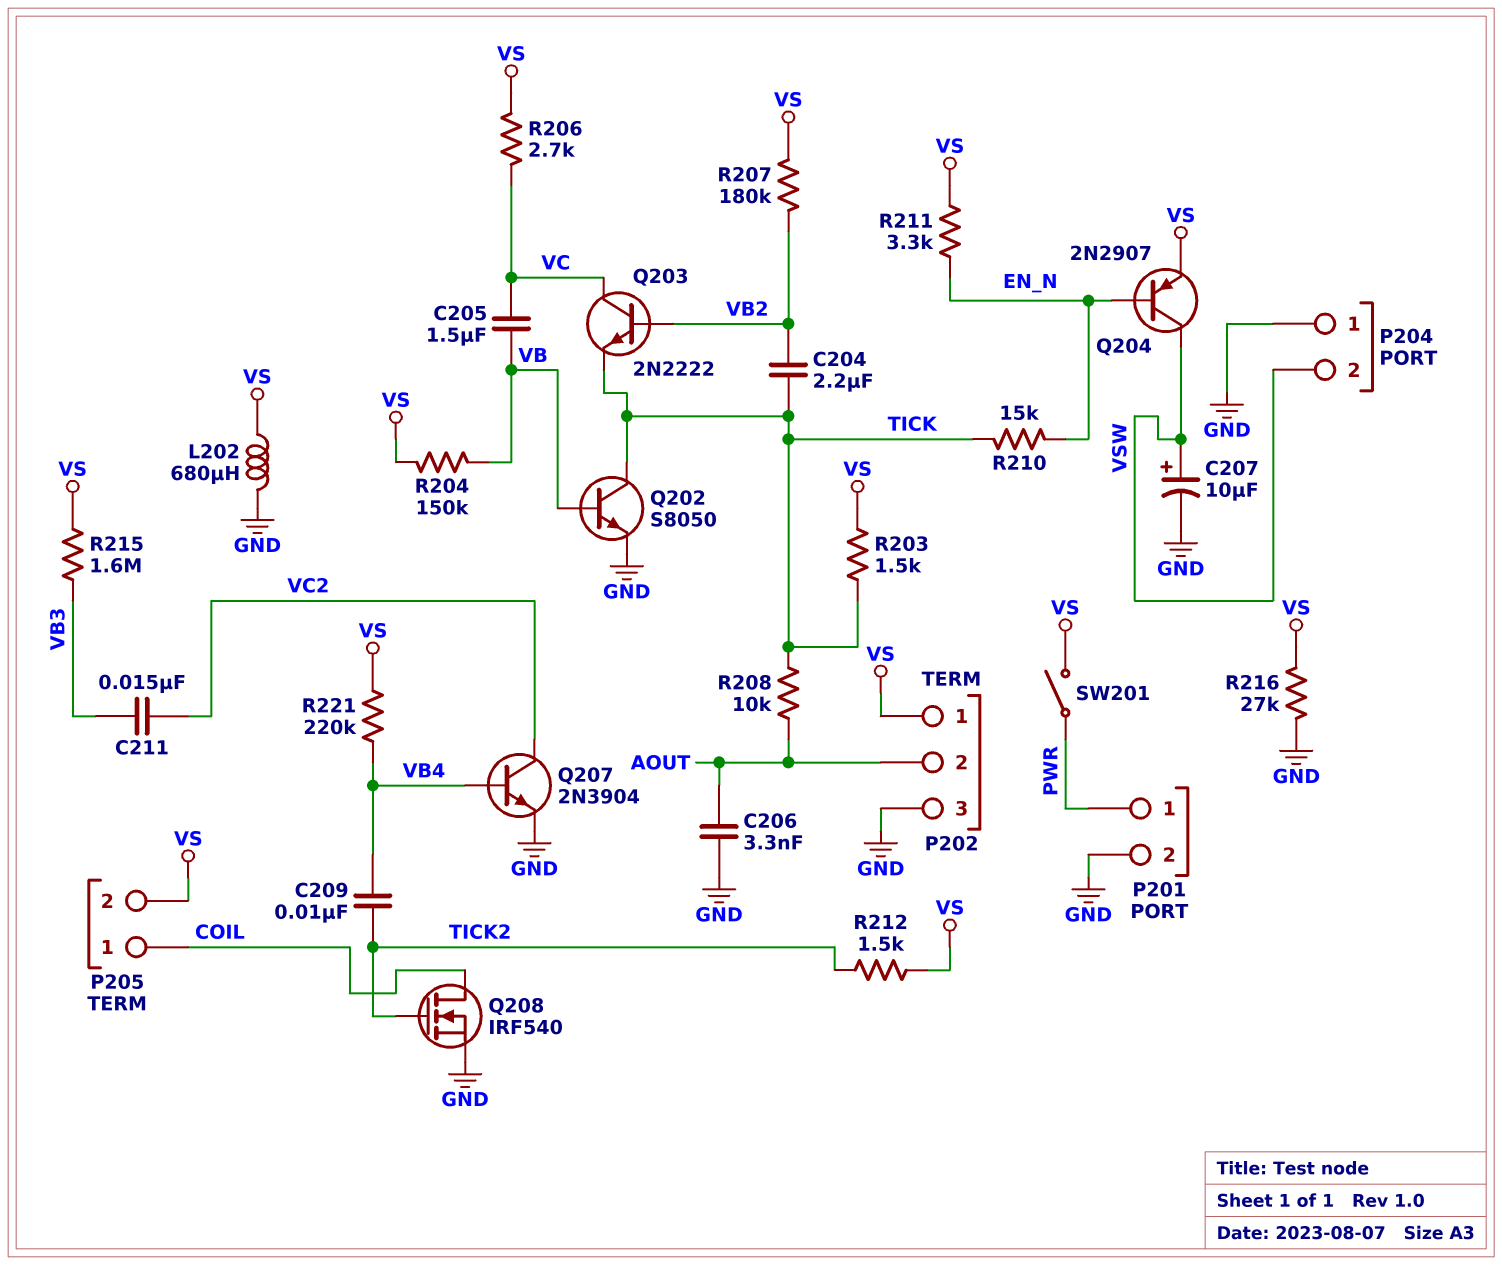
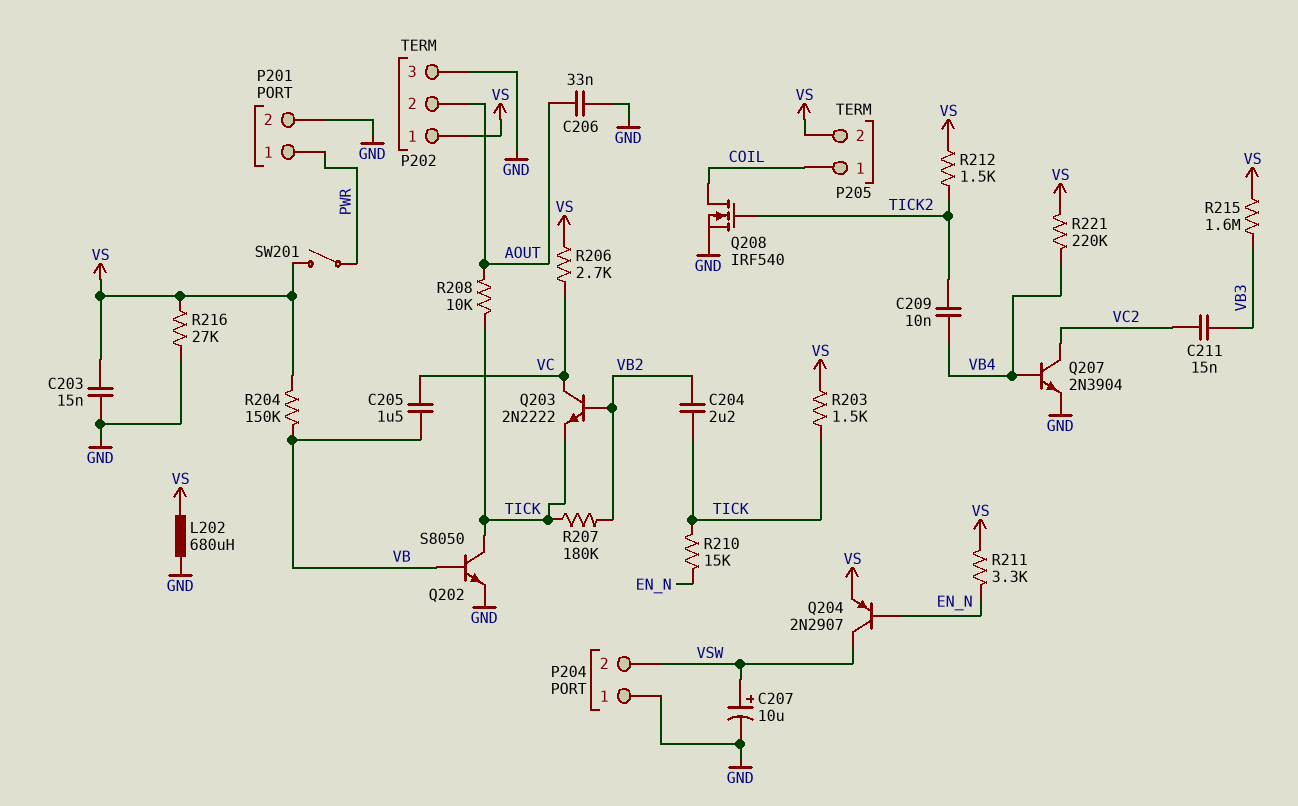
C203: none -> 15nF (GND, VS)
C206: 3.3nF (AOUT, GND) -> 33nF (AOUT, GND)
R207: 180k (VB2, VS) -> 180k (TICK, VB2)

